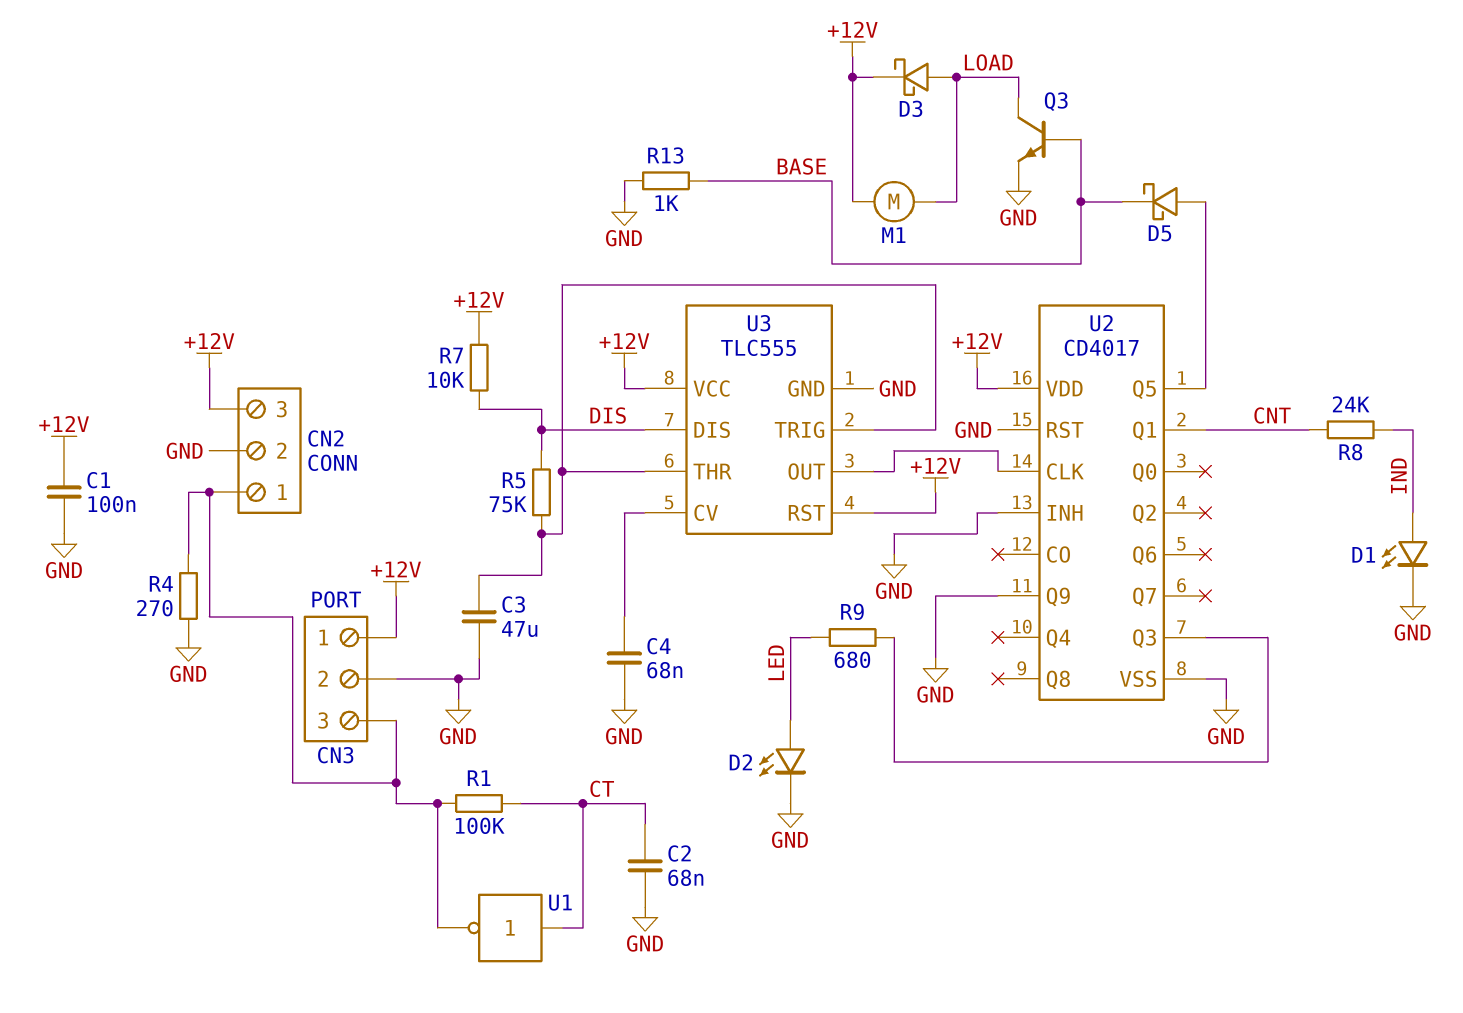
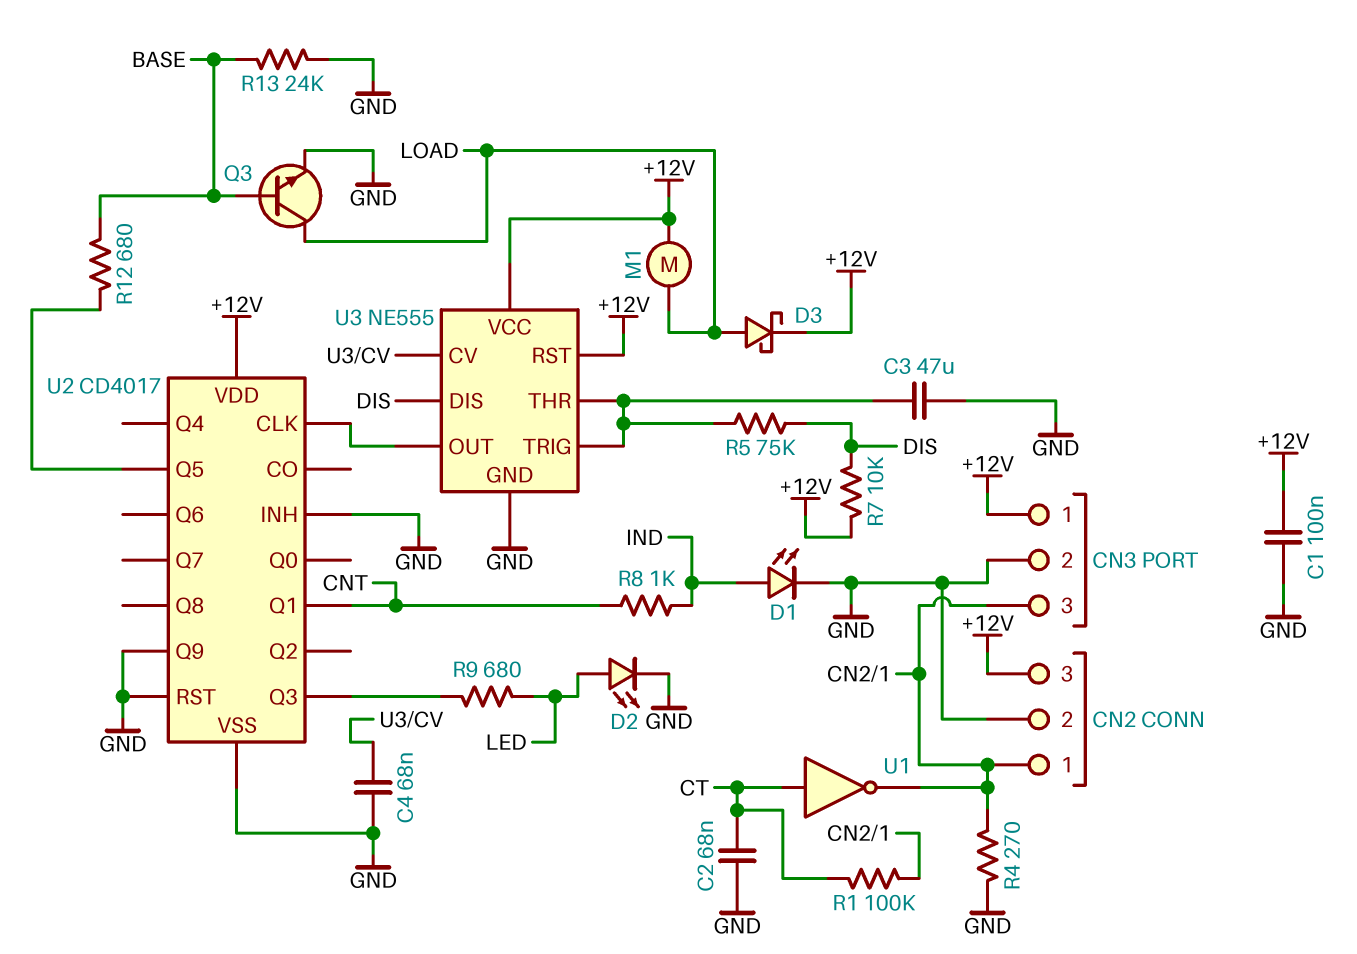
D5: schottky (A U2/Q5, K BASE) -> none
R8: 24k (CNT, IND) -> 1k (CNT, IND)
R12: none -> 680 (BASE, U2/Q5)
R13: 1k (BASE, GND) -> 24k (BASE, GND)
U3: TLC555 -> NE555

